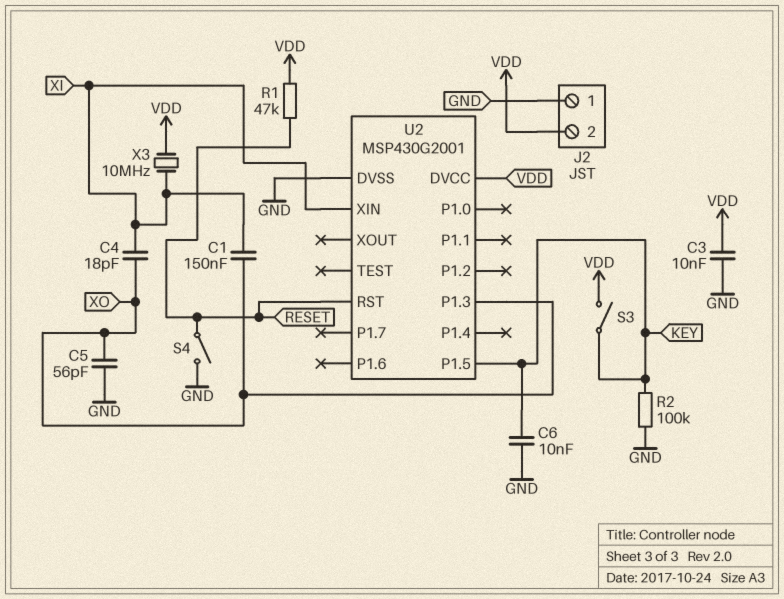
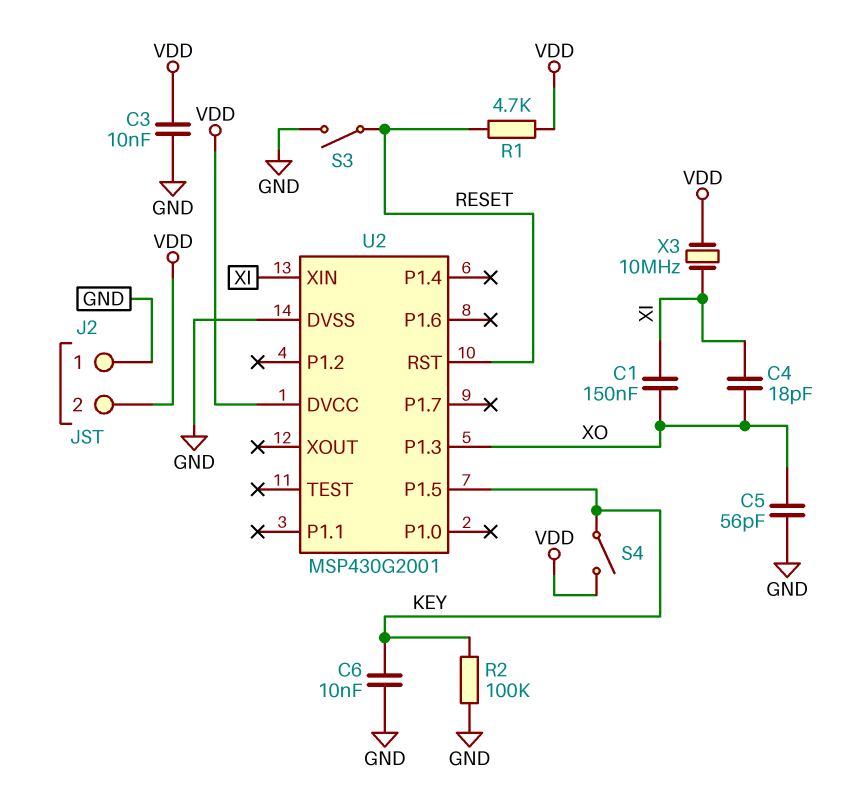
R1: 47k (RESET, VDD) -> 4.7k (RESET, VDD)
S3: switch (KEY, VDD) -> switch (GND, RESET)
S4: switch (GND, RESET) -> switch (KEY, VDD)

